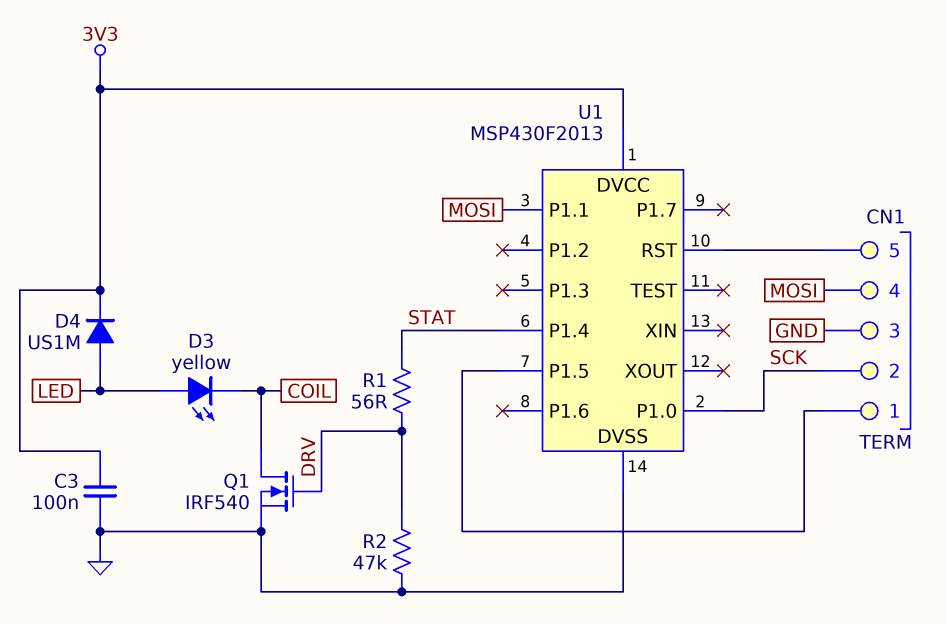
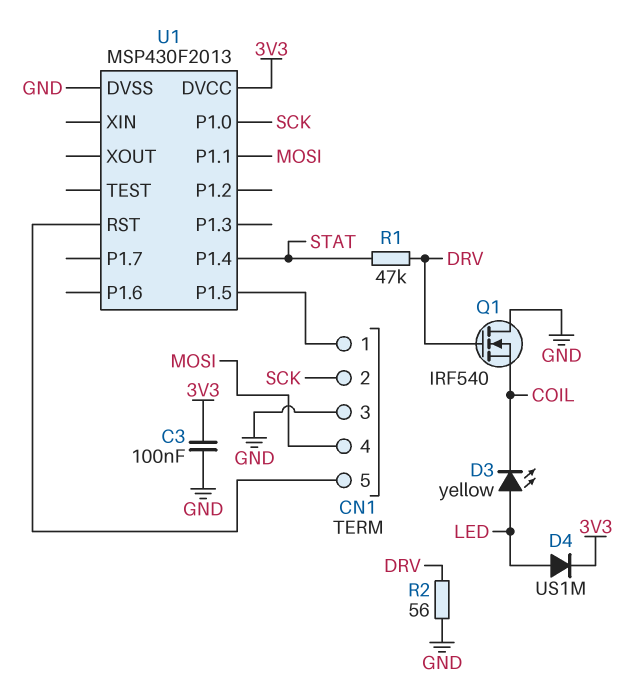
Q1: NMOS IRF540 (G DRV, D COIL, S GND) -> NMOS IRF540 (G DRV, D GND, S COIL)
R1: 56 (DRV, STAT) -> 47k (DRV, STAT)
R2: 47k (DRV, GND) -> 56 (DRV, GND)

